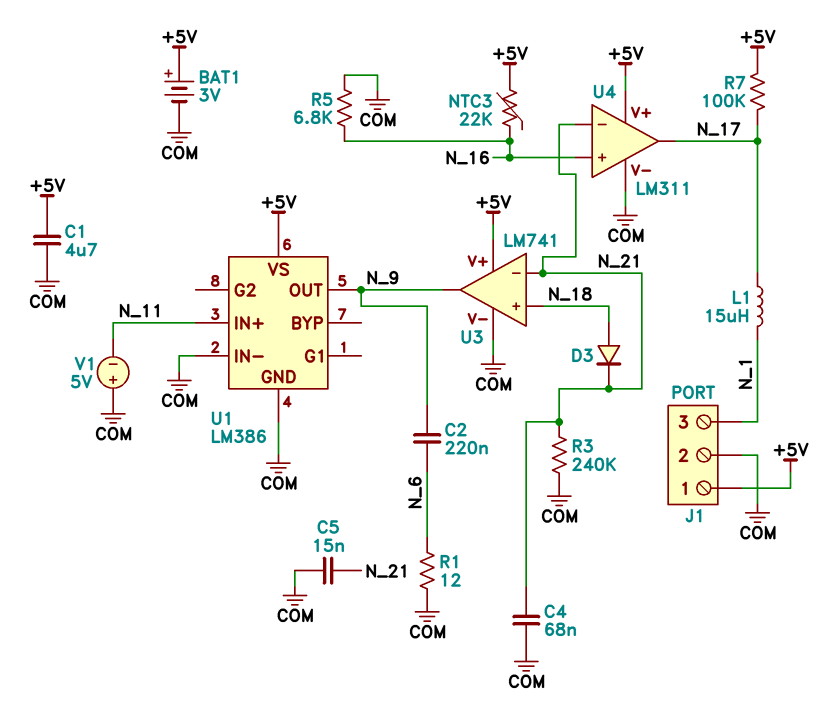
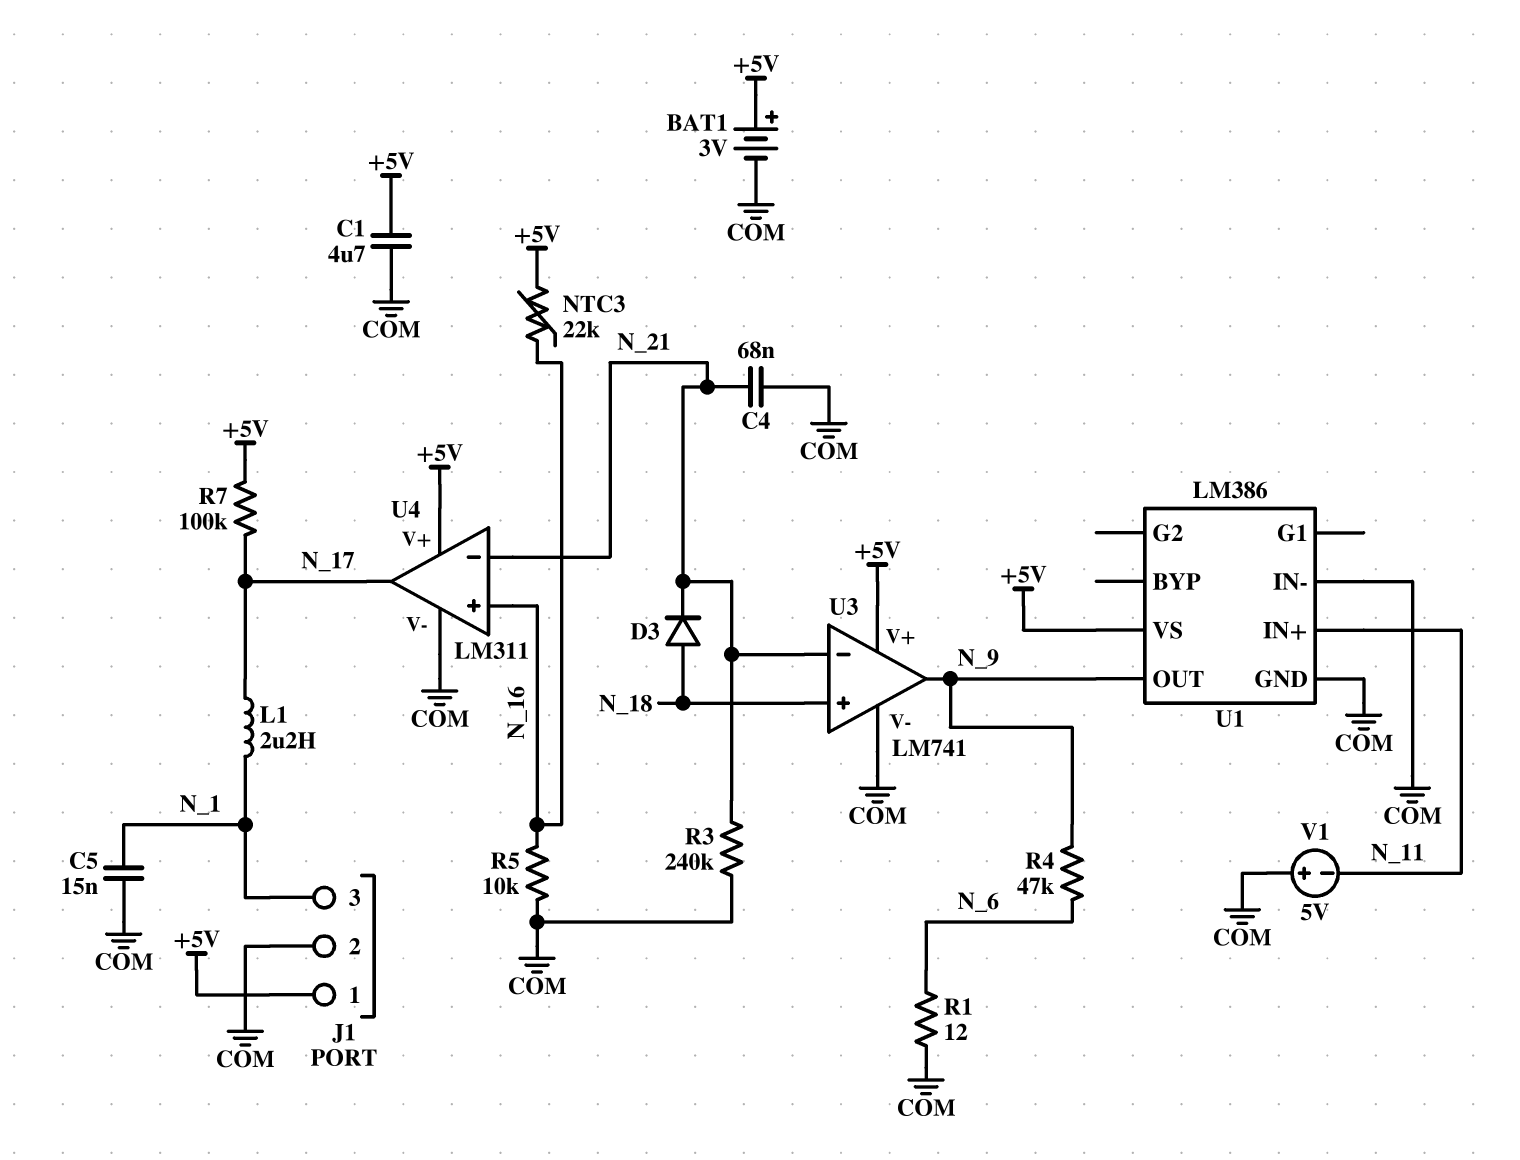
C2: 220nF (N_6, N_9) -> none
C5: 15nF (COM, N_21) -> 15nF (COM, N_1)
L1: 15uH (N_1, N_17) -> 2.2uH (N_1, N_17)
R4: none -> 47k (N_6, N_9)
R5: 6.8k (COM, N_16) -> 10k (COM, N_16)

